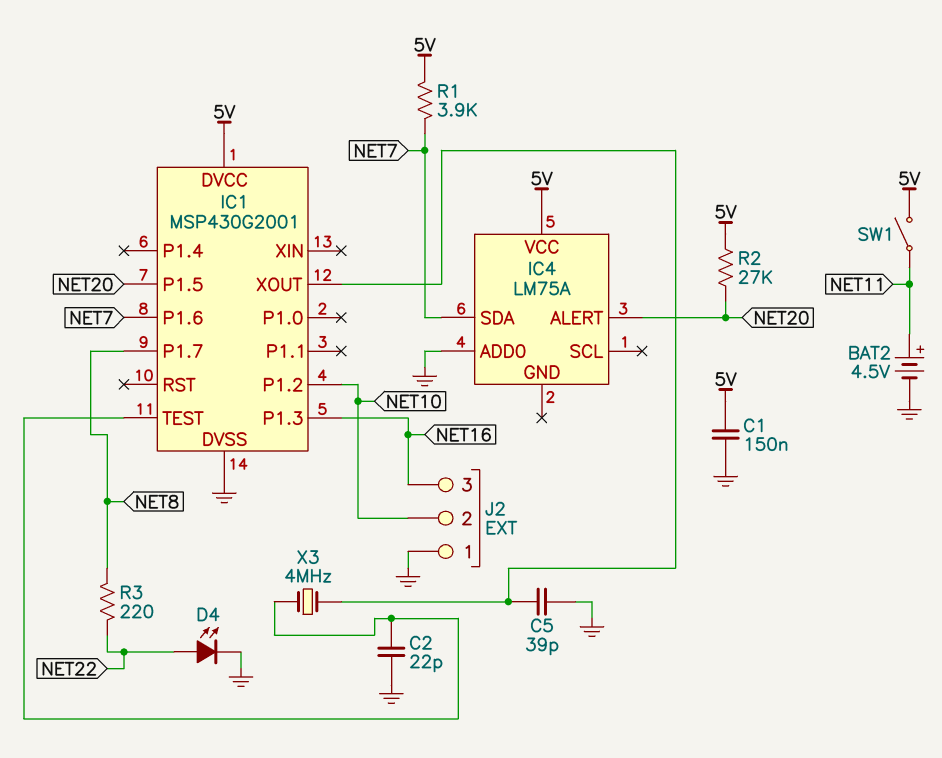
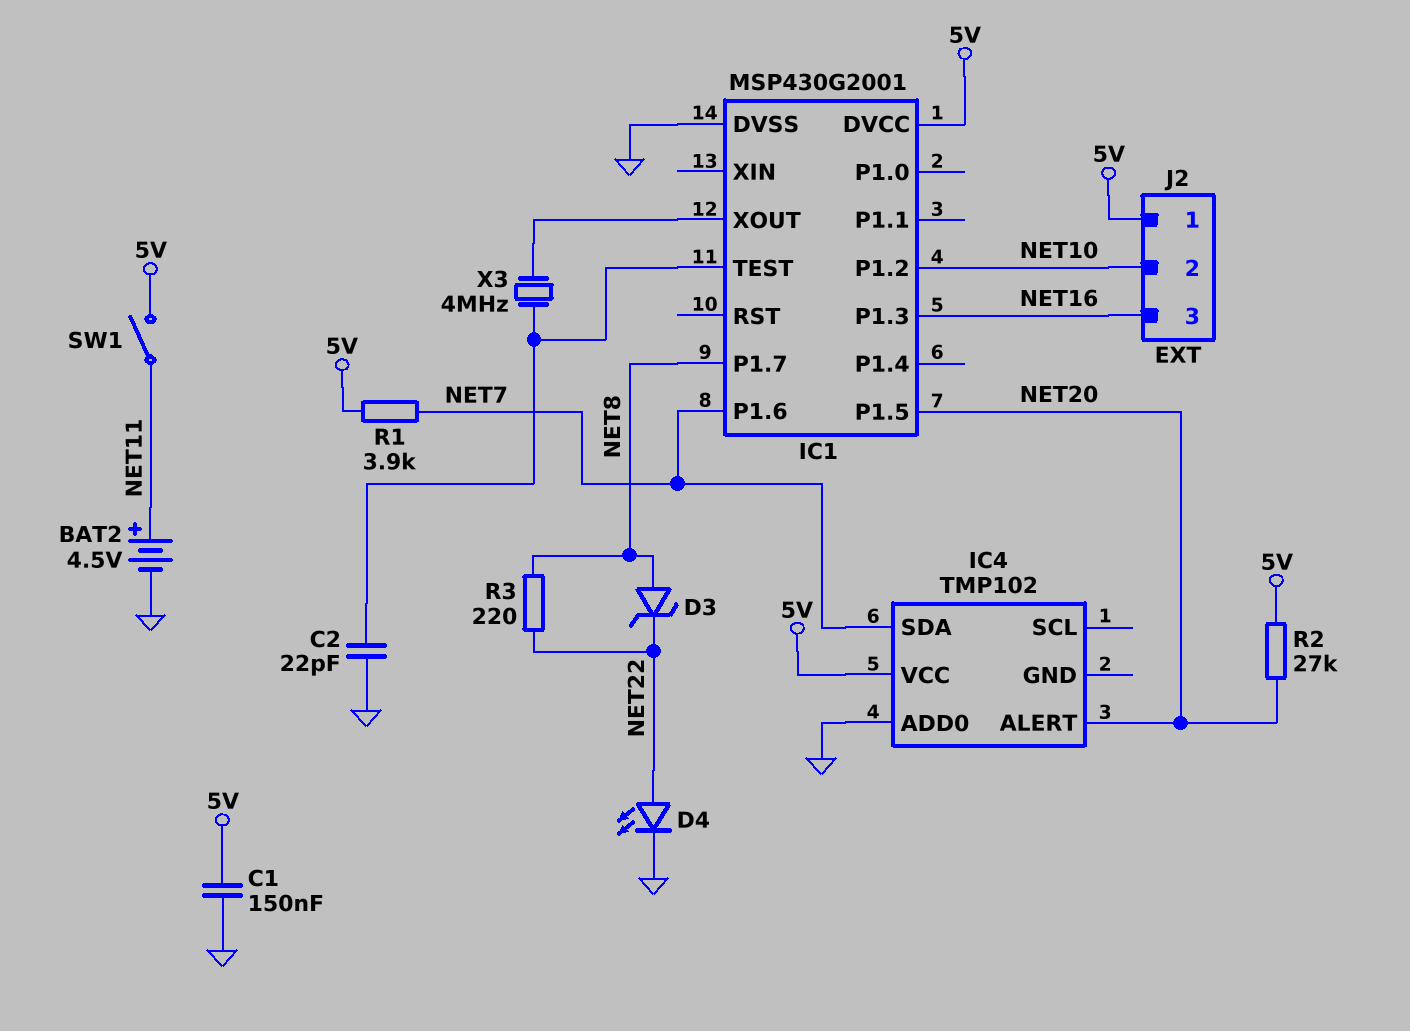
C5: 39pF (GND, IC1/XOUT) -> none
D3: none -> zener (A NET8, K NET22)
IC4: LM75A -> TMP102
J2 pin 1: GND -> 5V

